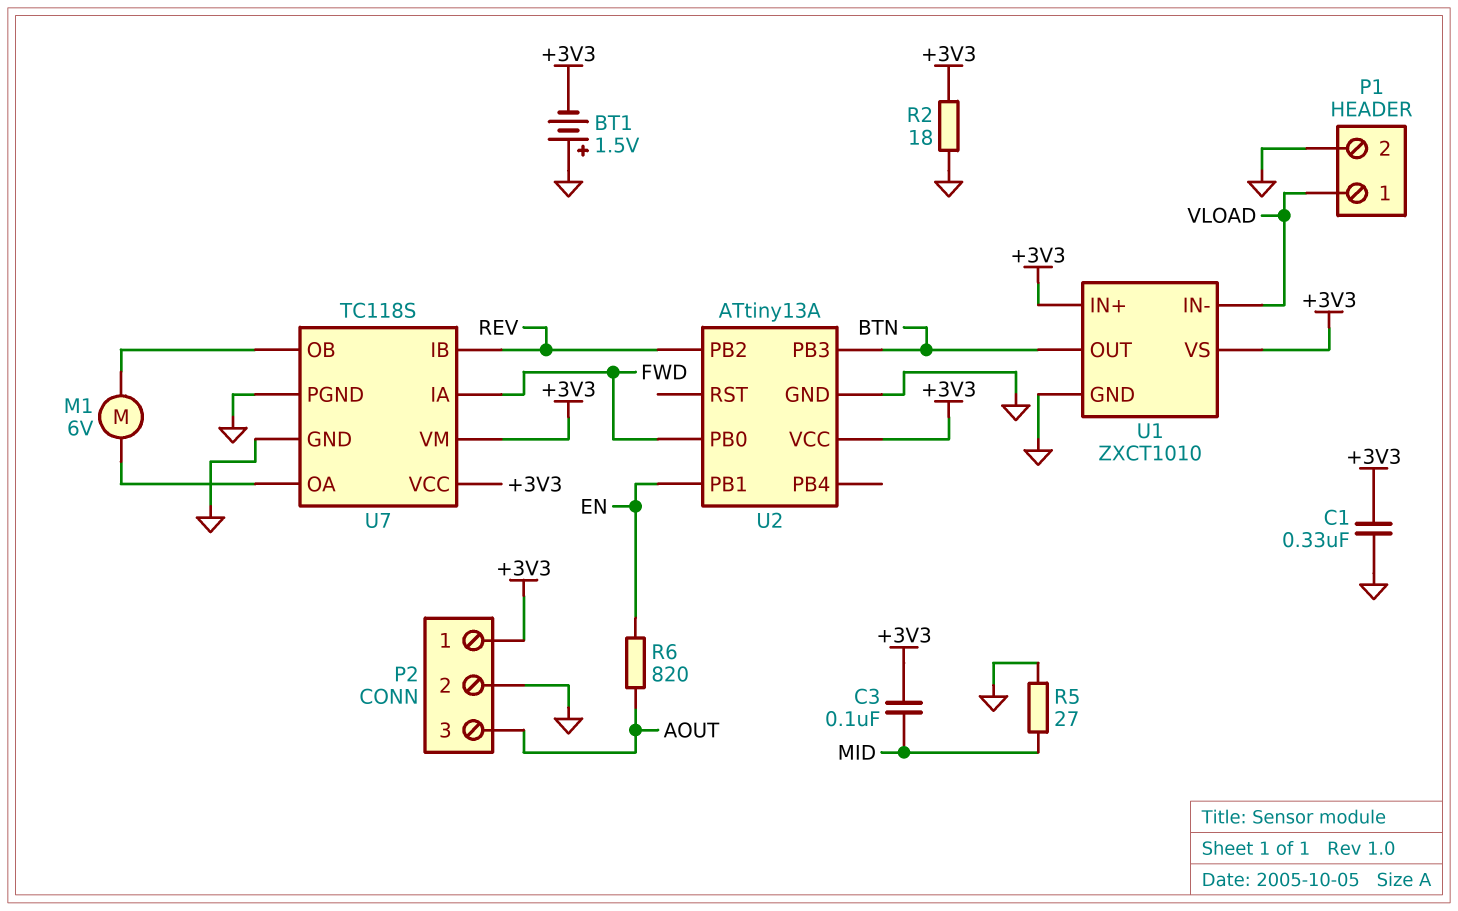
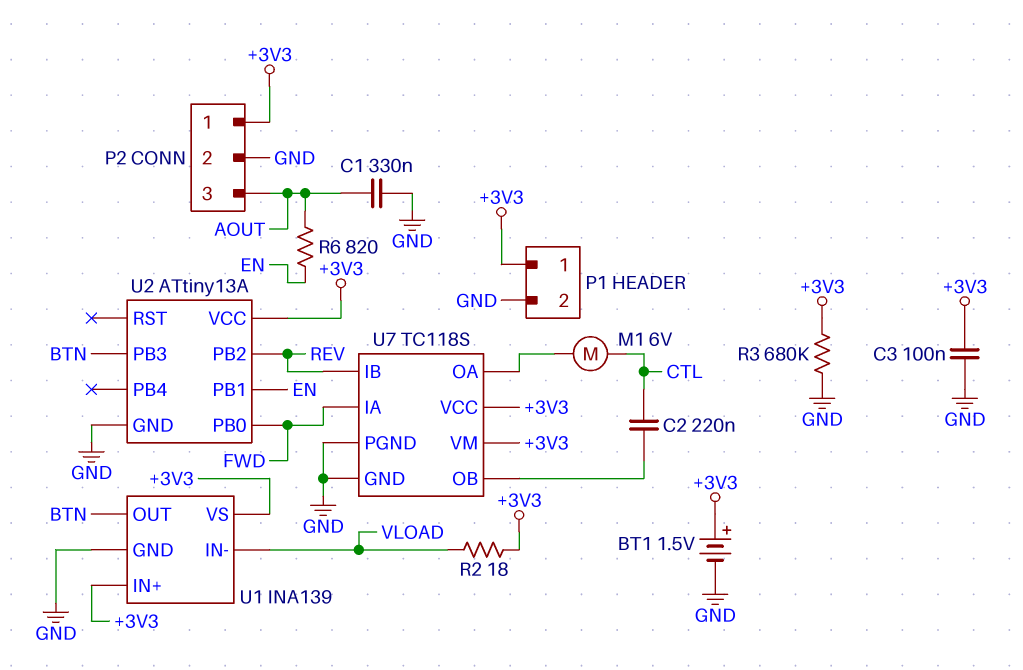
BT1: 1.5V (plus GND, minus +3V3) -> 1.5V (plus +3V3, minus GND)
C1: 330nF (+3V3, GND) -> 330nF (AOUT, GND)
C2: none -> 220nF (CTL, U7/OB)
C3: 100nF (+3V3, MID) -> 100nF (+3V3, GND)
M1: motor 6V (U7/OA, U7/OB) -> motor 6V (CTL, U7/OA)
P1 pin 1: VLOAD -> +3V3
R2: 18 (+3V3, GND) -> 18 (+3V3, VLOAD)
R3: none -> 680k (+3V3, GND)
R5: 27 (GND, MID) -> none
U1: ZXCT1010 -> INA139

